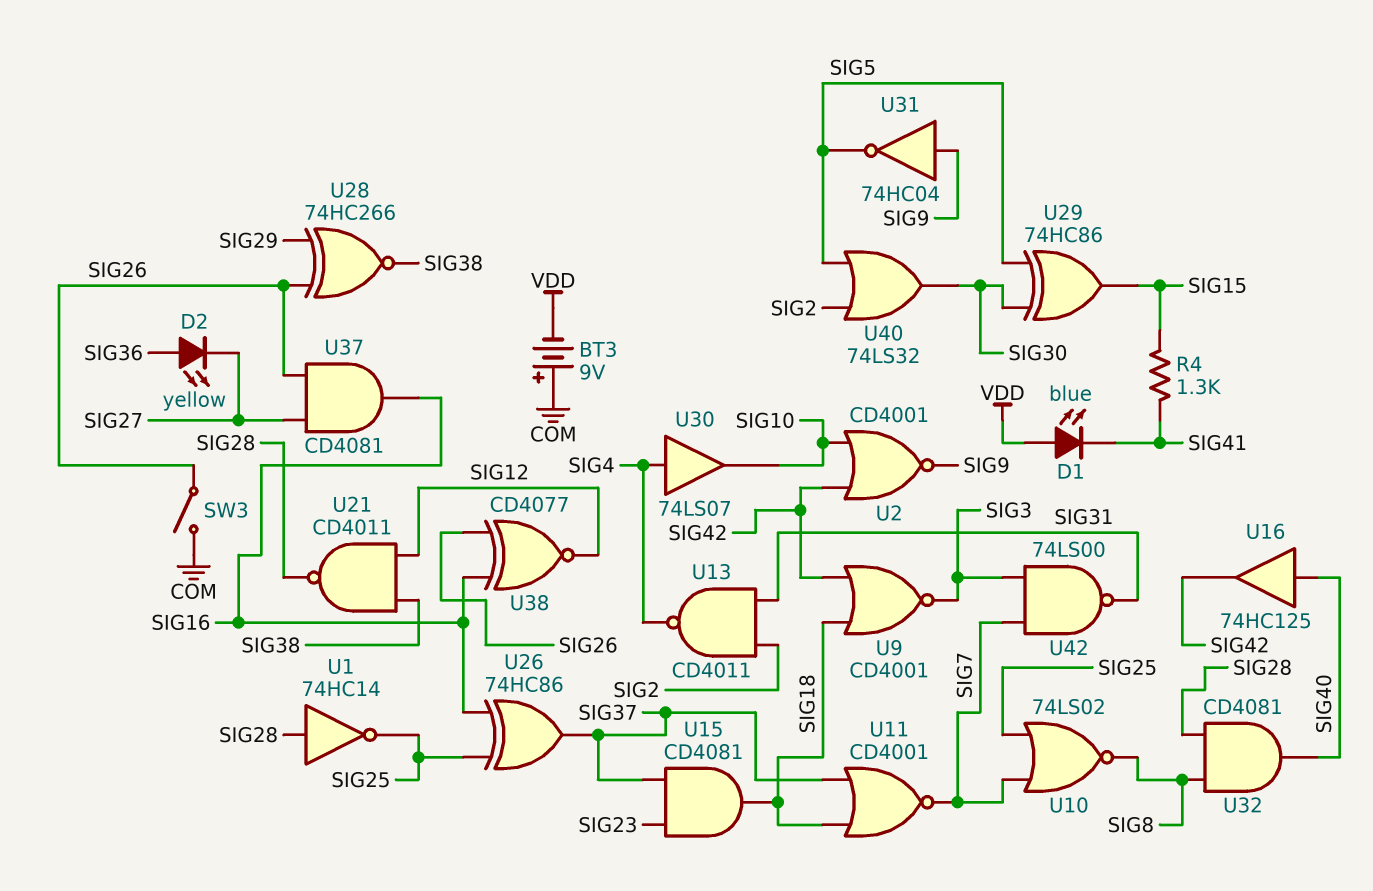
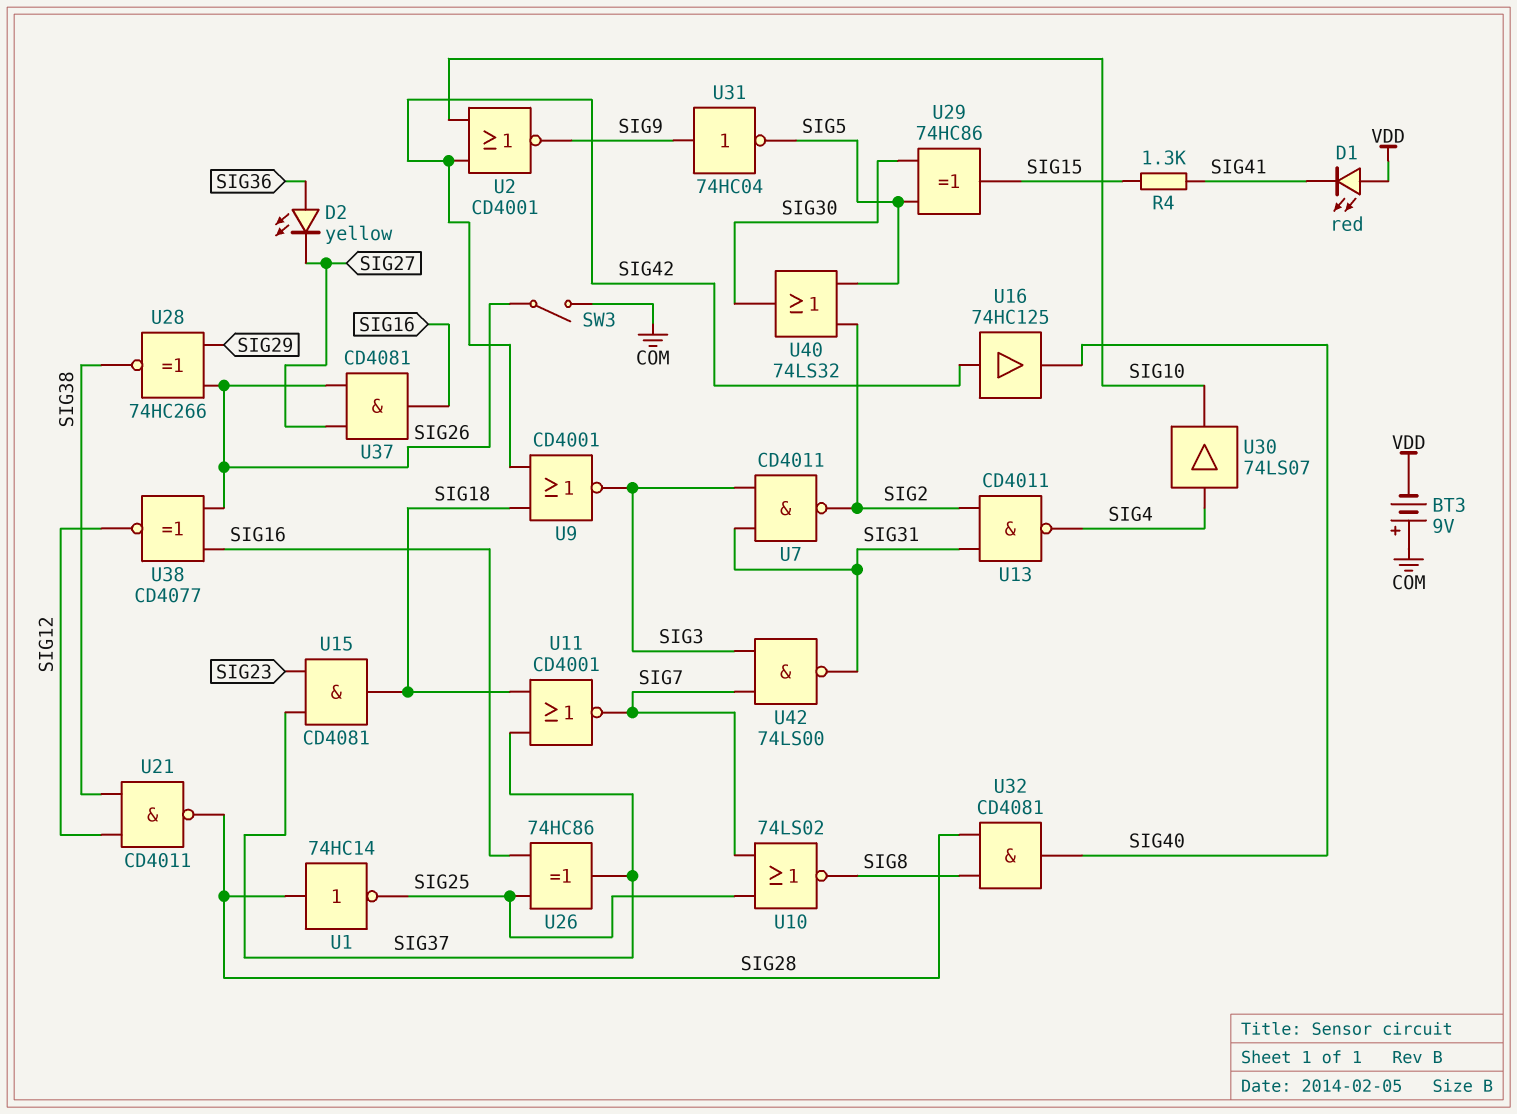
D1: LED blue (A VDD, K SIG41) -> LED red (A VDD, K SIG41)
U7: none -> NAND CD4011 (in SIG3, in SIG31, out SIG2)
U16: buffer 74HC125 (in SIG40, out SIG42) -> buffer 74HC125 (in SIG42, out SIG40)

